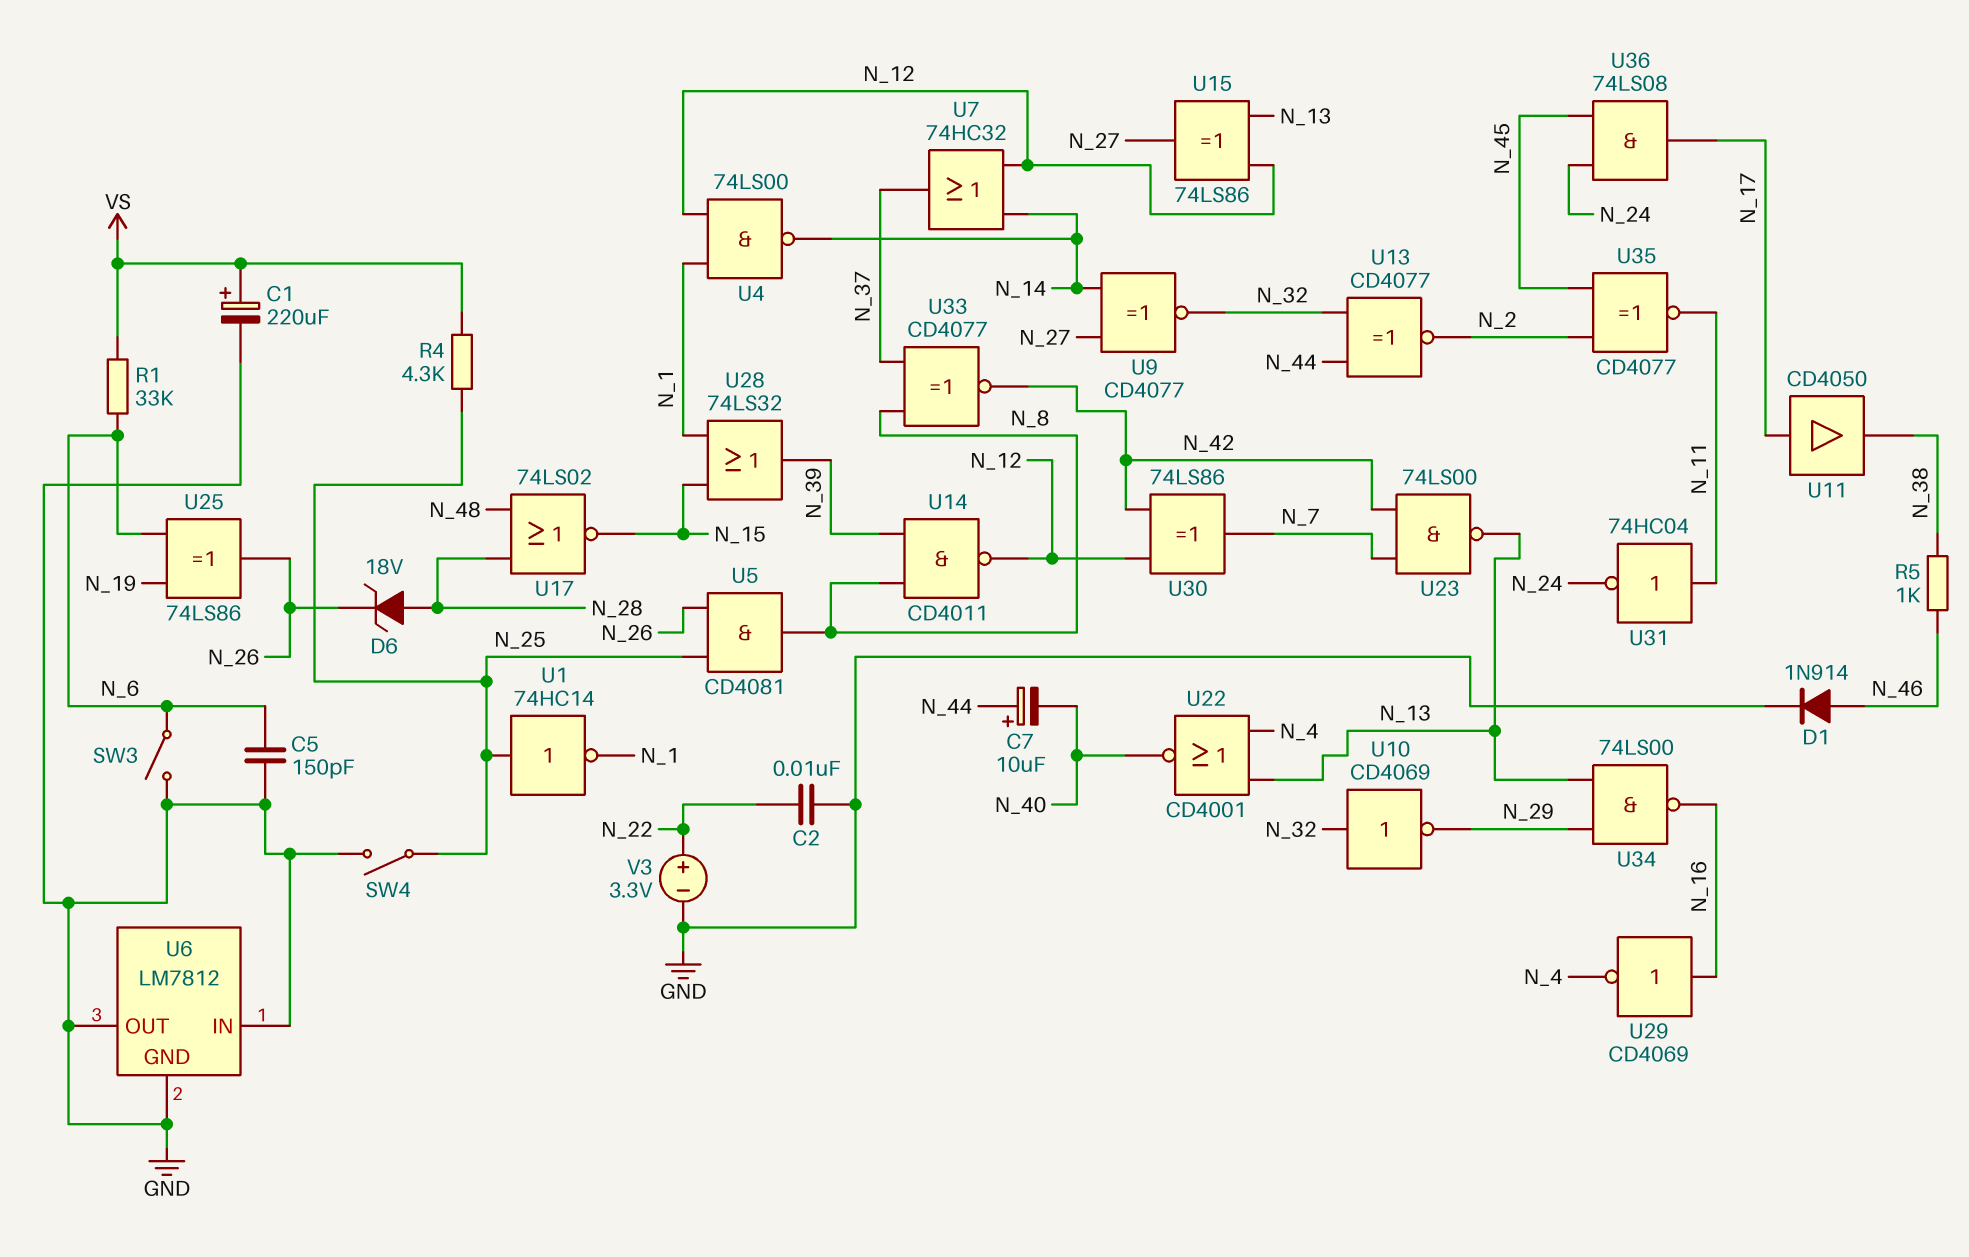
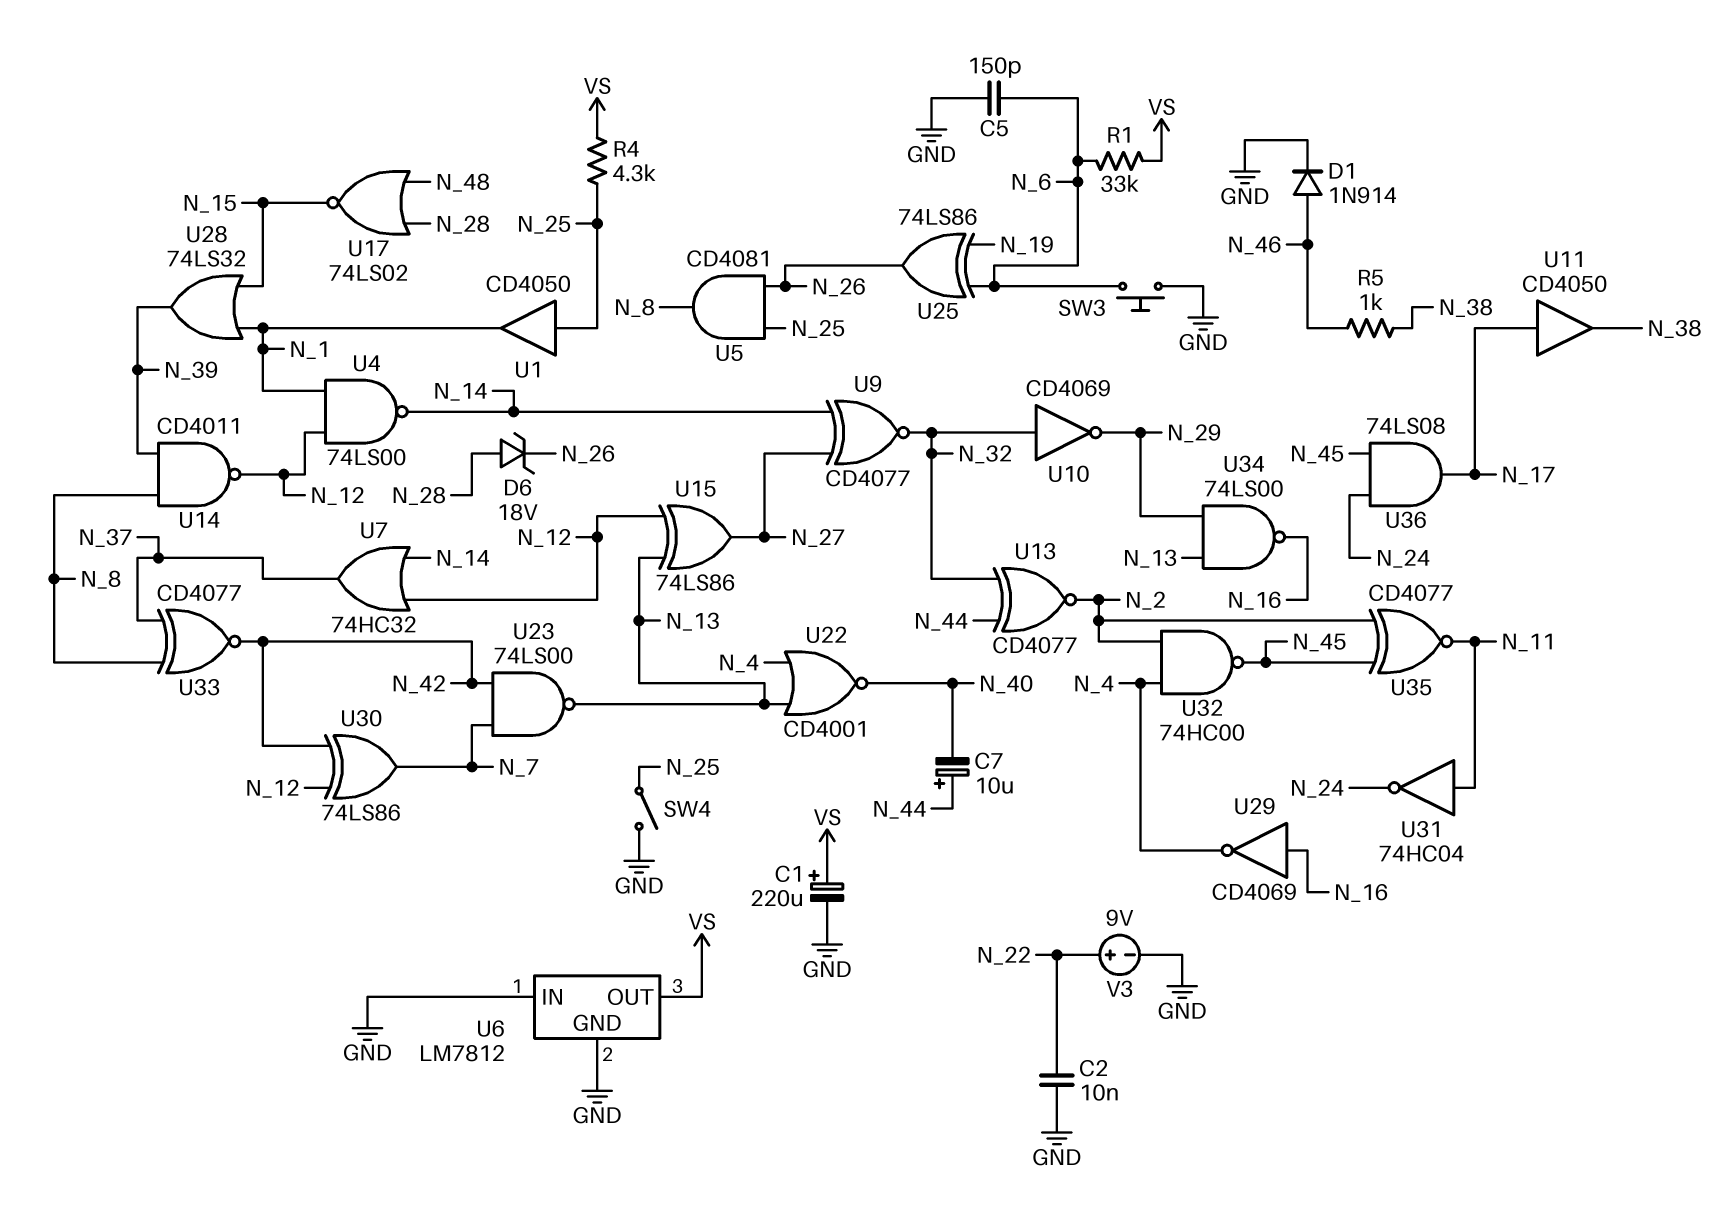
SW3: switch (GND, N_6) -> button (GND, N_6)
U1: NOT 74HC14 (in N_25, out N_1) -> buffer CD4050 (in N_25, out N_1)
U6 pin OUT: GND -> VS
U32: none -> NAND 74HC00 (in N_2, in N_4, out N_45)
V3: 3.3V (plus N_22, minus GND) -> 9V (plus N_22, minus GND)

